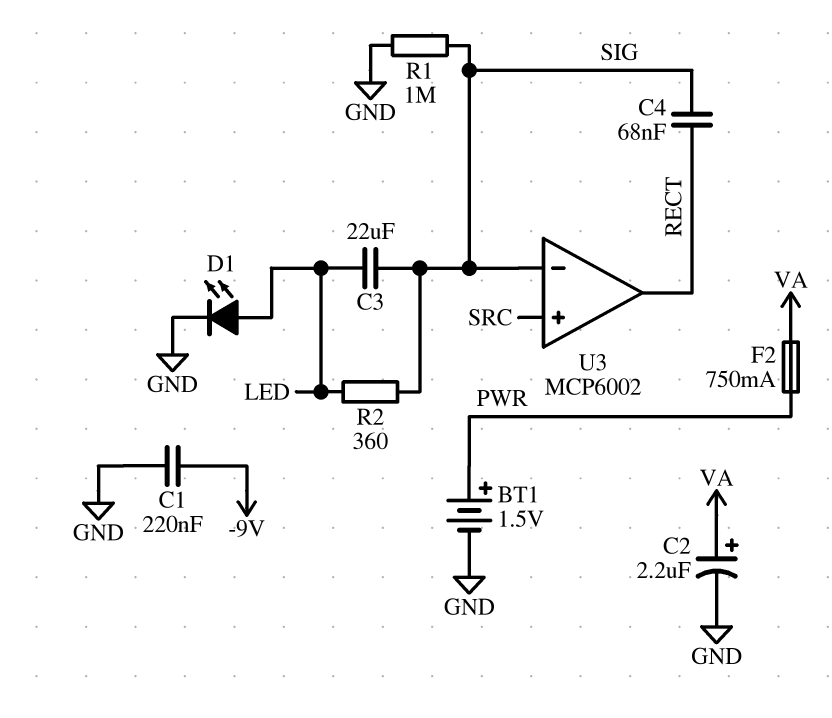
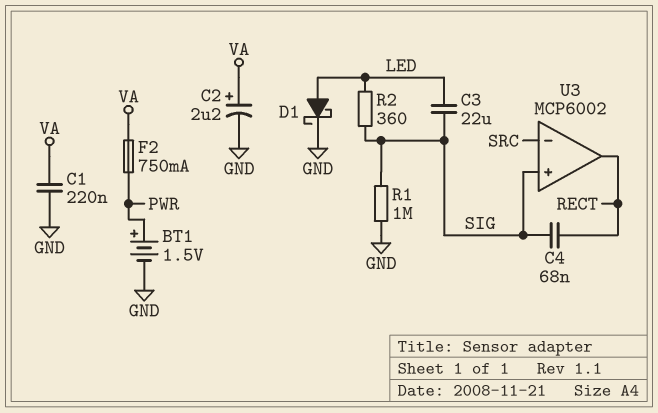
C1: 220nF (-9V, GND) -> 220nF (GND, VA)
D1: LED (A LED, K GND) -> schottky (A LED, K GND)
U3 pin in+: SRC -> SIG
U3 pin in-: SIG -> SRC

